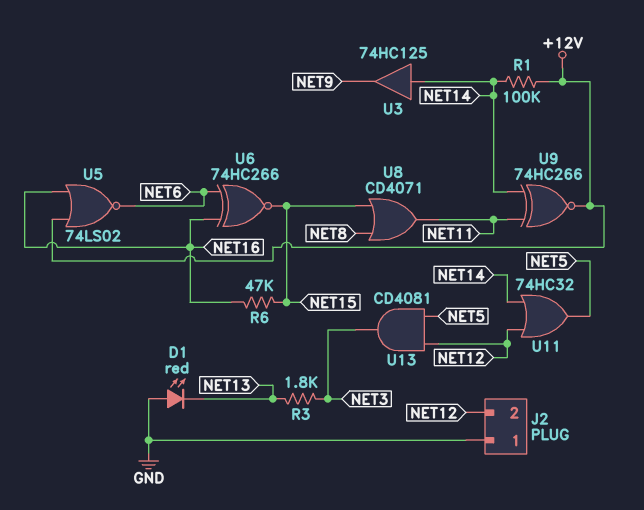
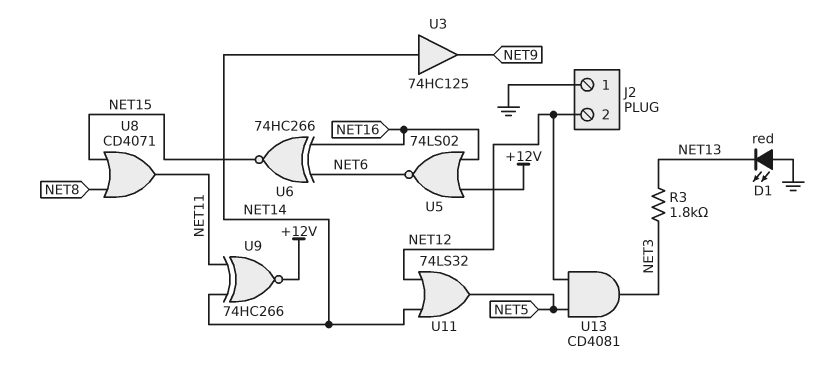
R1: 100k (+12V, NET14) -> none
R6: 47k (NET15, NET16) -> none
U11: OR 74HC32 (in NET12, in NET14, out NET5) -> OR 74LS32 (in NET12, in NET14, out NET5)

